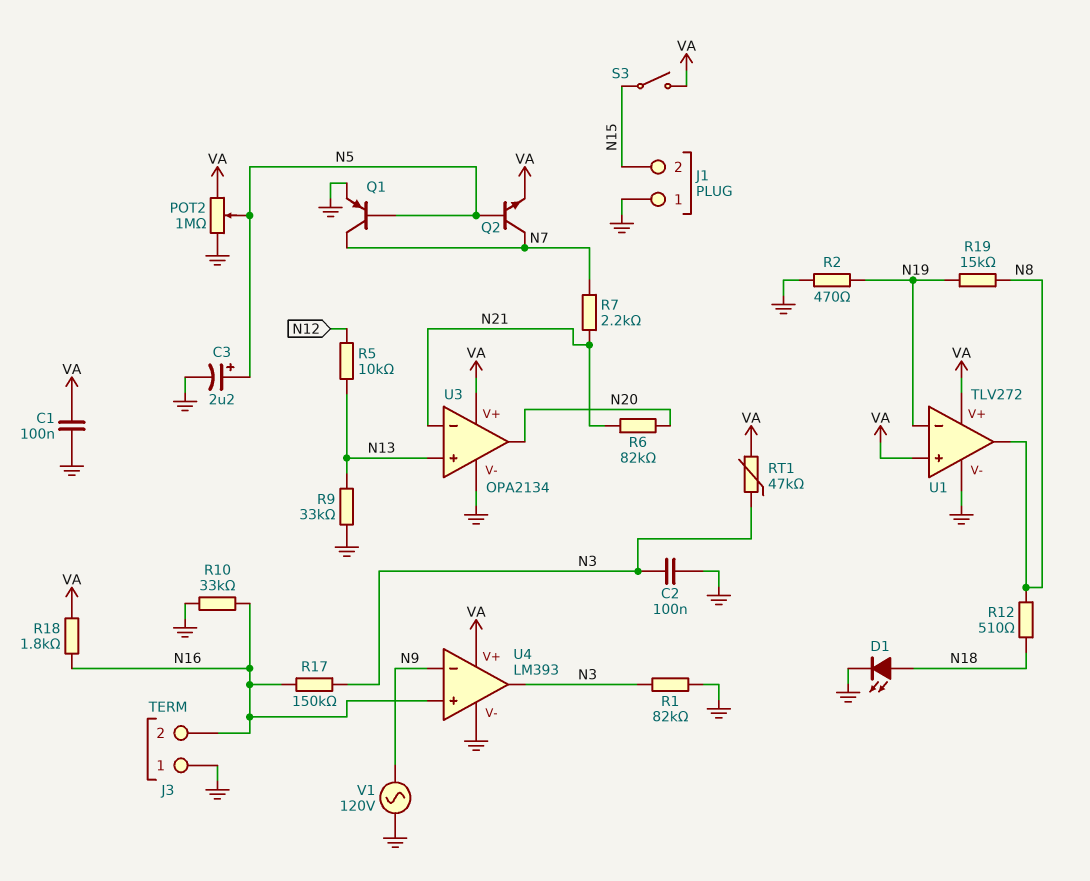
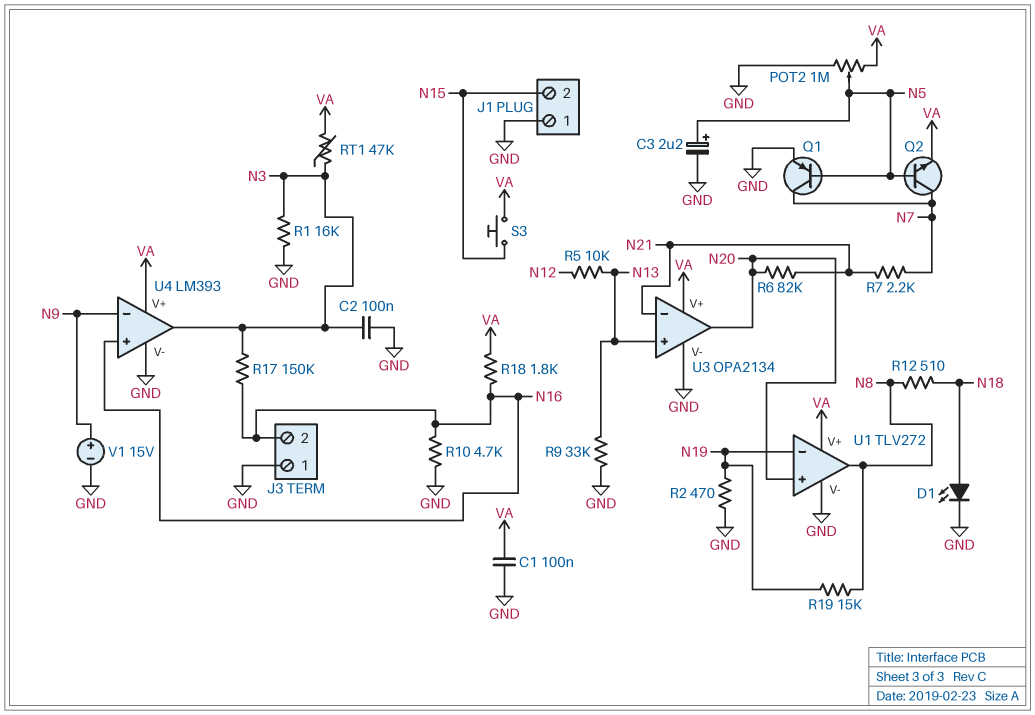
R1: 82k (GND, N3) -> 16k (GND, N3)
R10: 33k (GND, N16) -> 4.7k (GND, N16)
S3: switch (N15, VA) -> button (N15, VA)
U1 pin in+: VA -> N20
V1: AC 120V (GND, N9) -> 15V (plus N9, minus GND)

